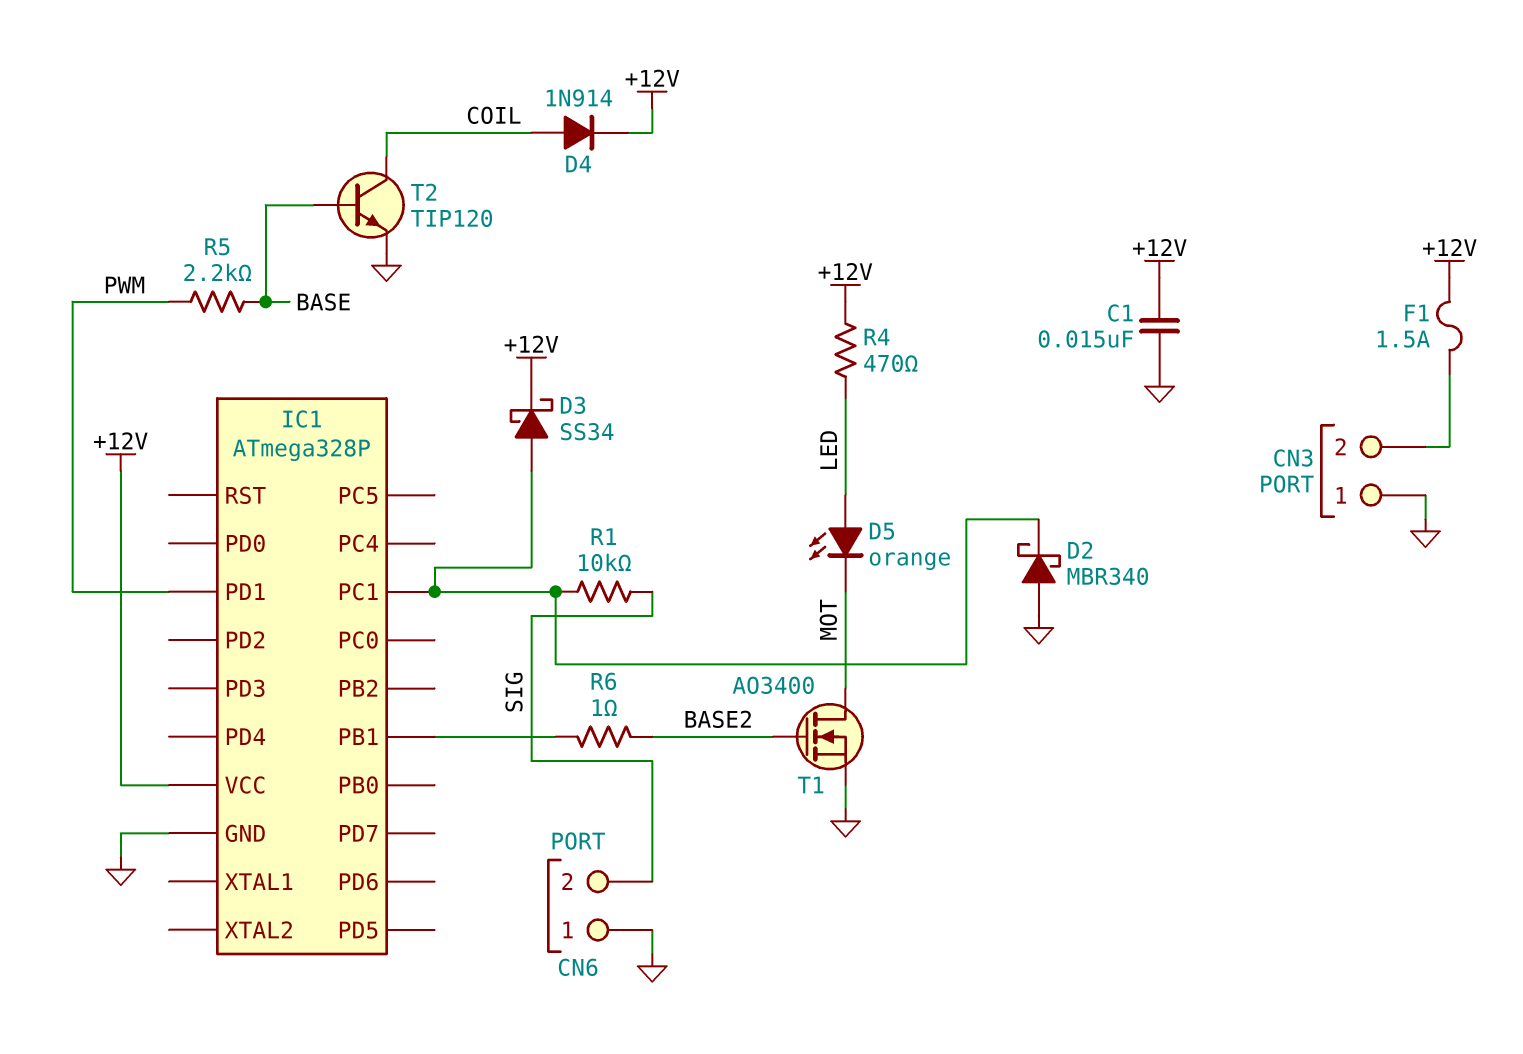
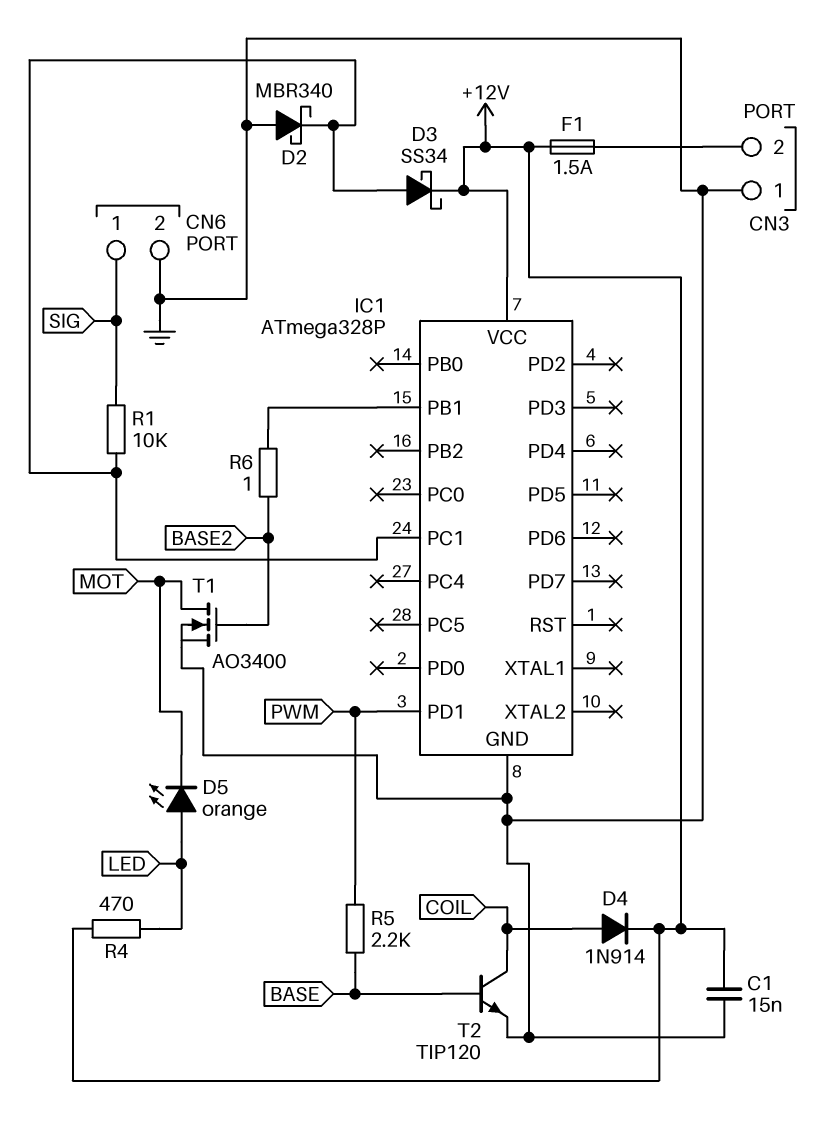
CN6 pin 1: GND -> SIG
CN6 pin 2: SIG -> GND

